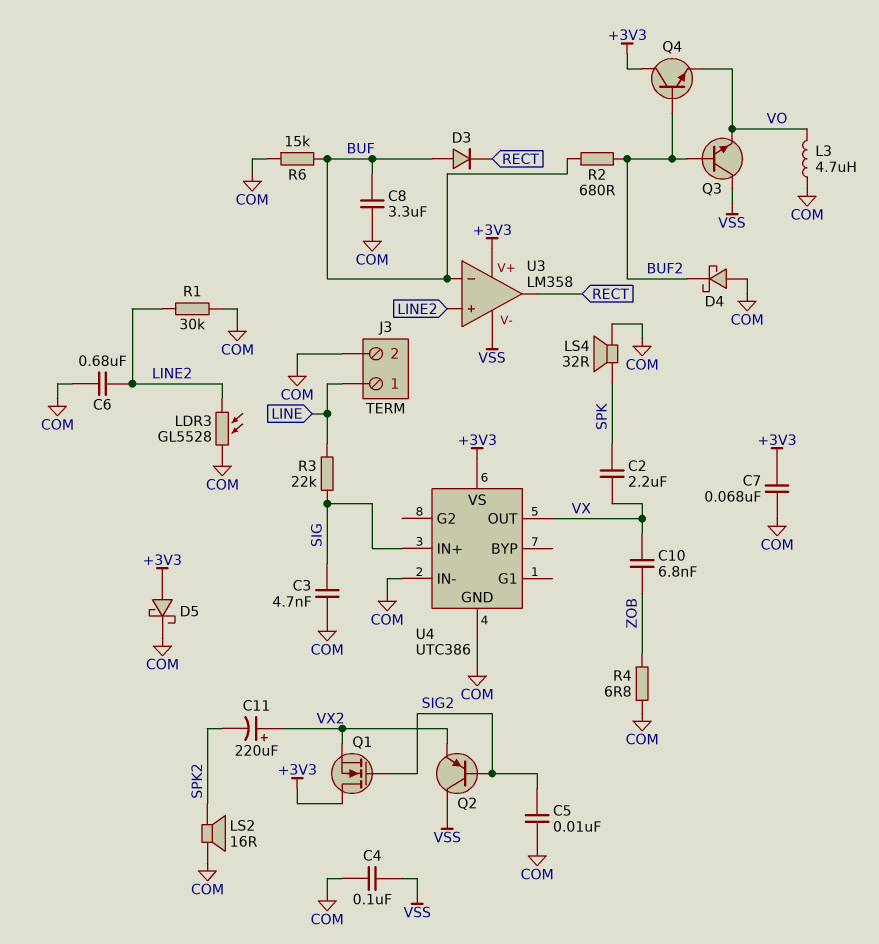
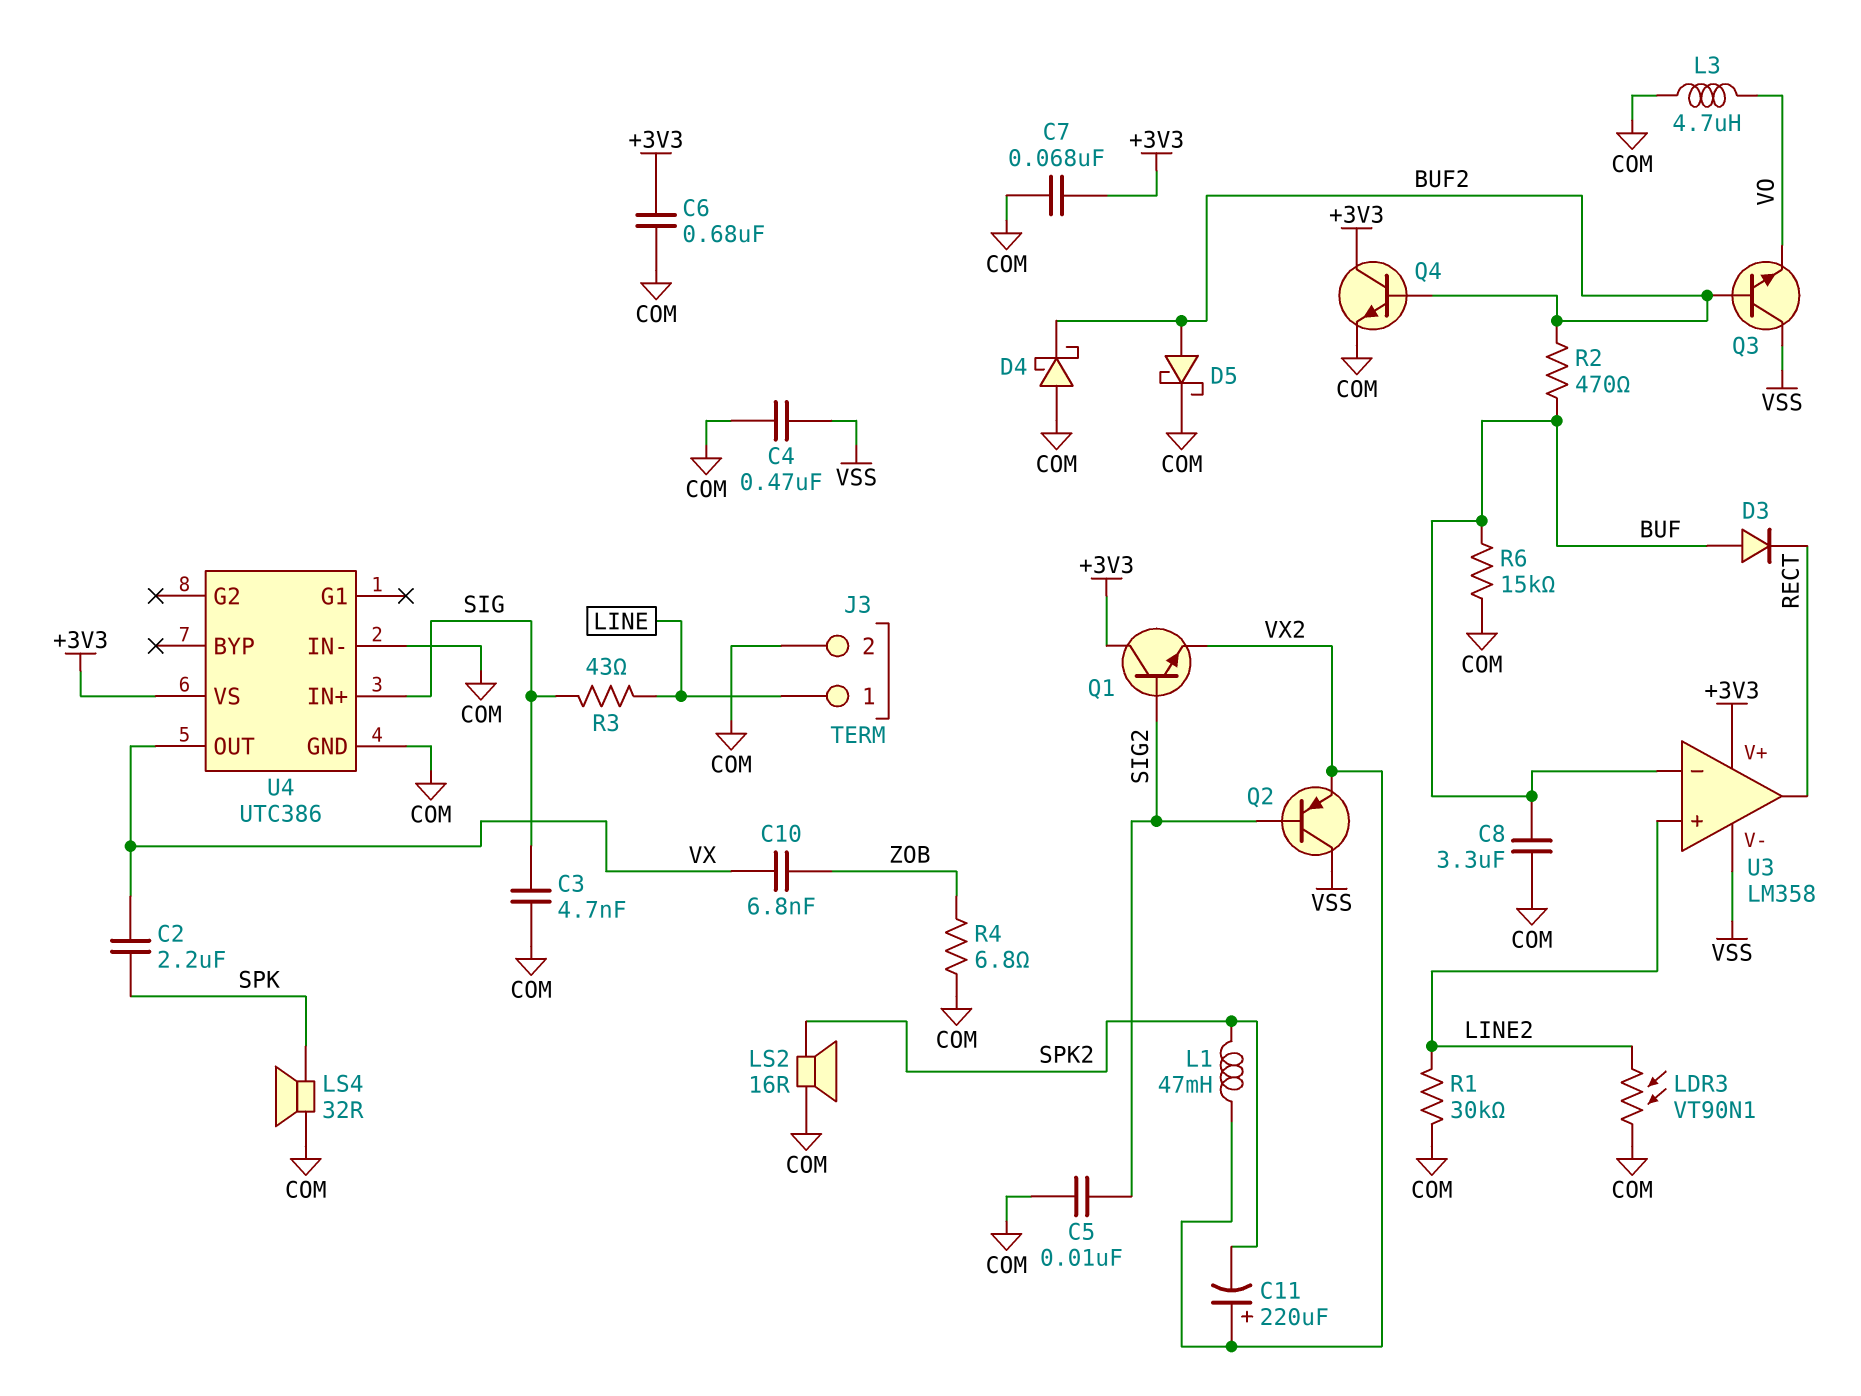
C4: 100nF (COM, VSS) -> 470nF (COM, VSS)
C6: 680nF (COM, LINE2) -> 680nF (+3V3, COM)
D5: schottky (A +3V3, K COM) -> schottky (A BUF2, K COM)
L1: none -> 47mH (SPK2, VX2)
LDR3: GL5528 (COM, LINE2) -> VT90N1 (COM, LINE2)
Q1: NMOS (G SIG2, D +3V3, S VX2) -> NPN (B SIG2, C +3V3, E VX2)
Q4: NPN (B BUF2, C +3V3, E VO) -> NPN (B BUF2, C +3V3, E COM)
R2: 680 (BUF, BUF2) -> 470 (BUF, BUF2)
R3: 22k (LINE, SIG) -> 43 (LINE, SIG)

